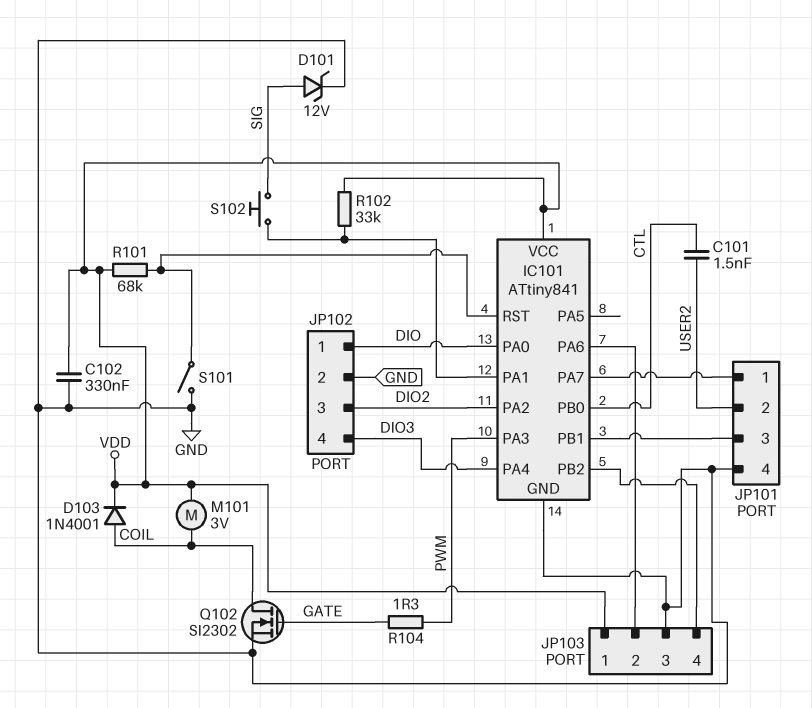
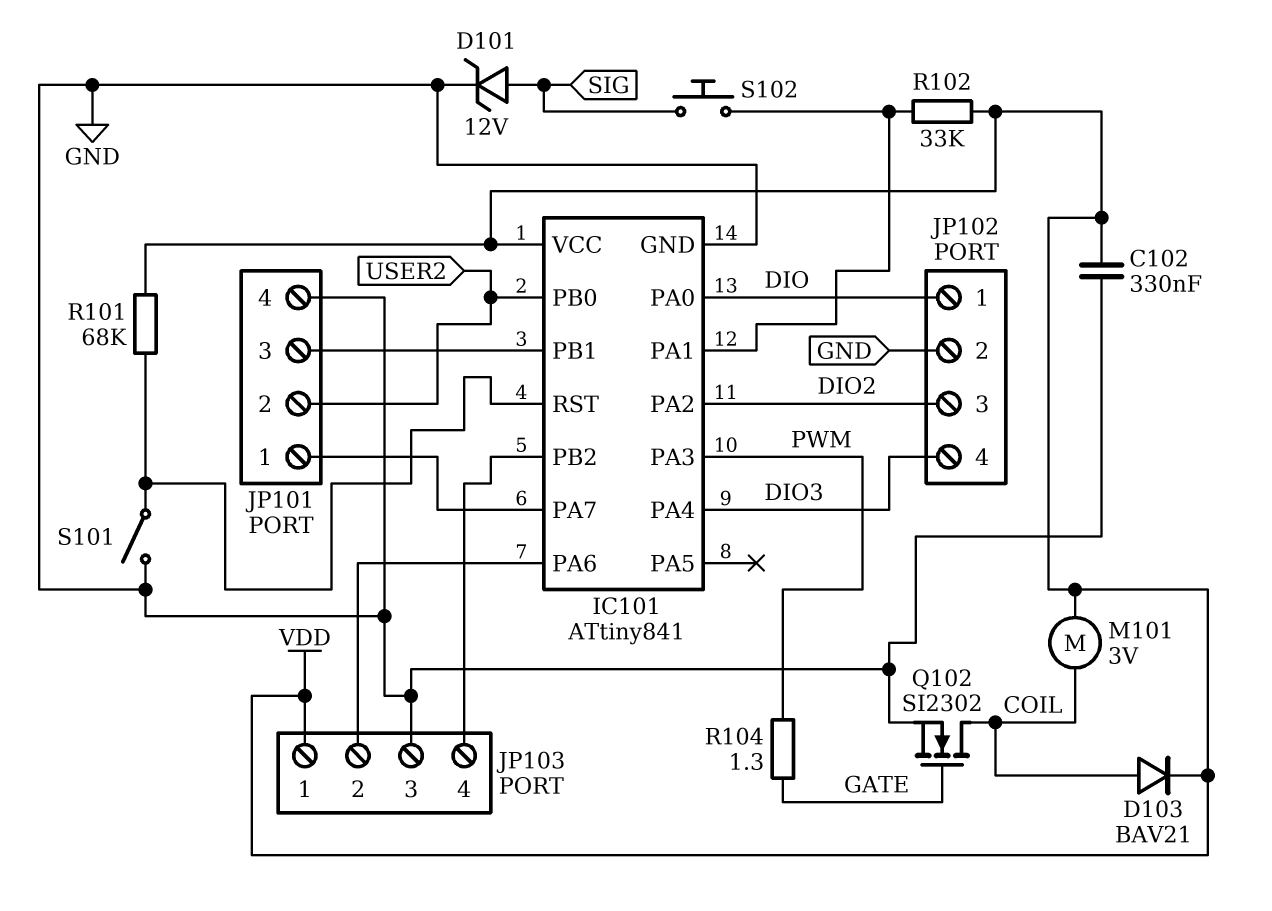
C101: 1.5nF (CTL, USER2) -> none
D103: diode 1N4001 (A COIL, K VDD) -> diode BAV21 (A COIL, K VDD)
IC101 pin PB0: CTL -> USER2

